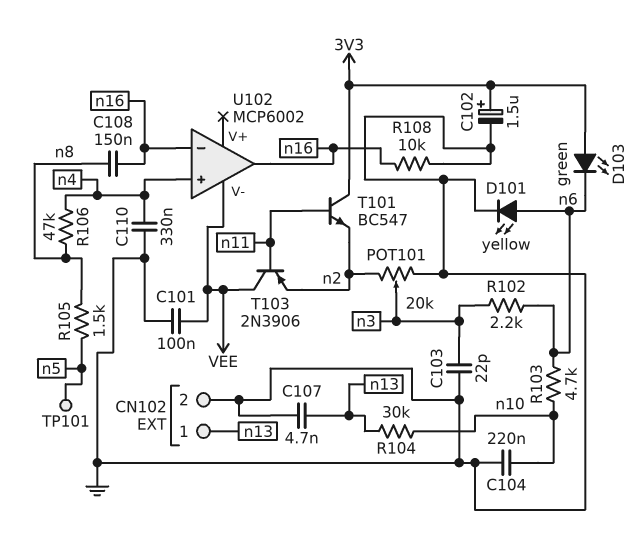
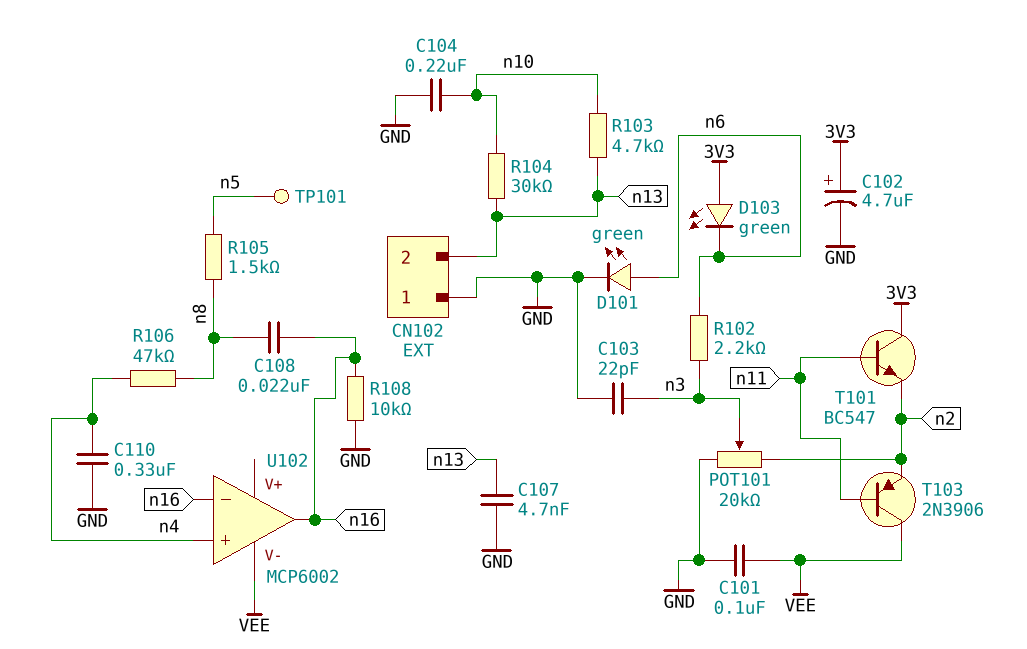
C102: 1.5uF (plus 3V3, minus GND) -> 4.7uF (plus 3V3, minus GND)
C108: 150nF (n8, n16) -> 22nF (n8, n16)
CN102 pin 1: n13 -> GND
CN102 pin 2: GND -> n13
D101: LED yellow (A n6, K GND) -> LED green (A n6, K GND)
R103: 4.7k (n6, n10) -> 4.7k (n10, n13)

